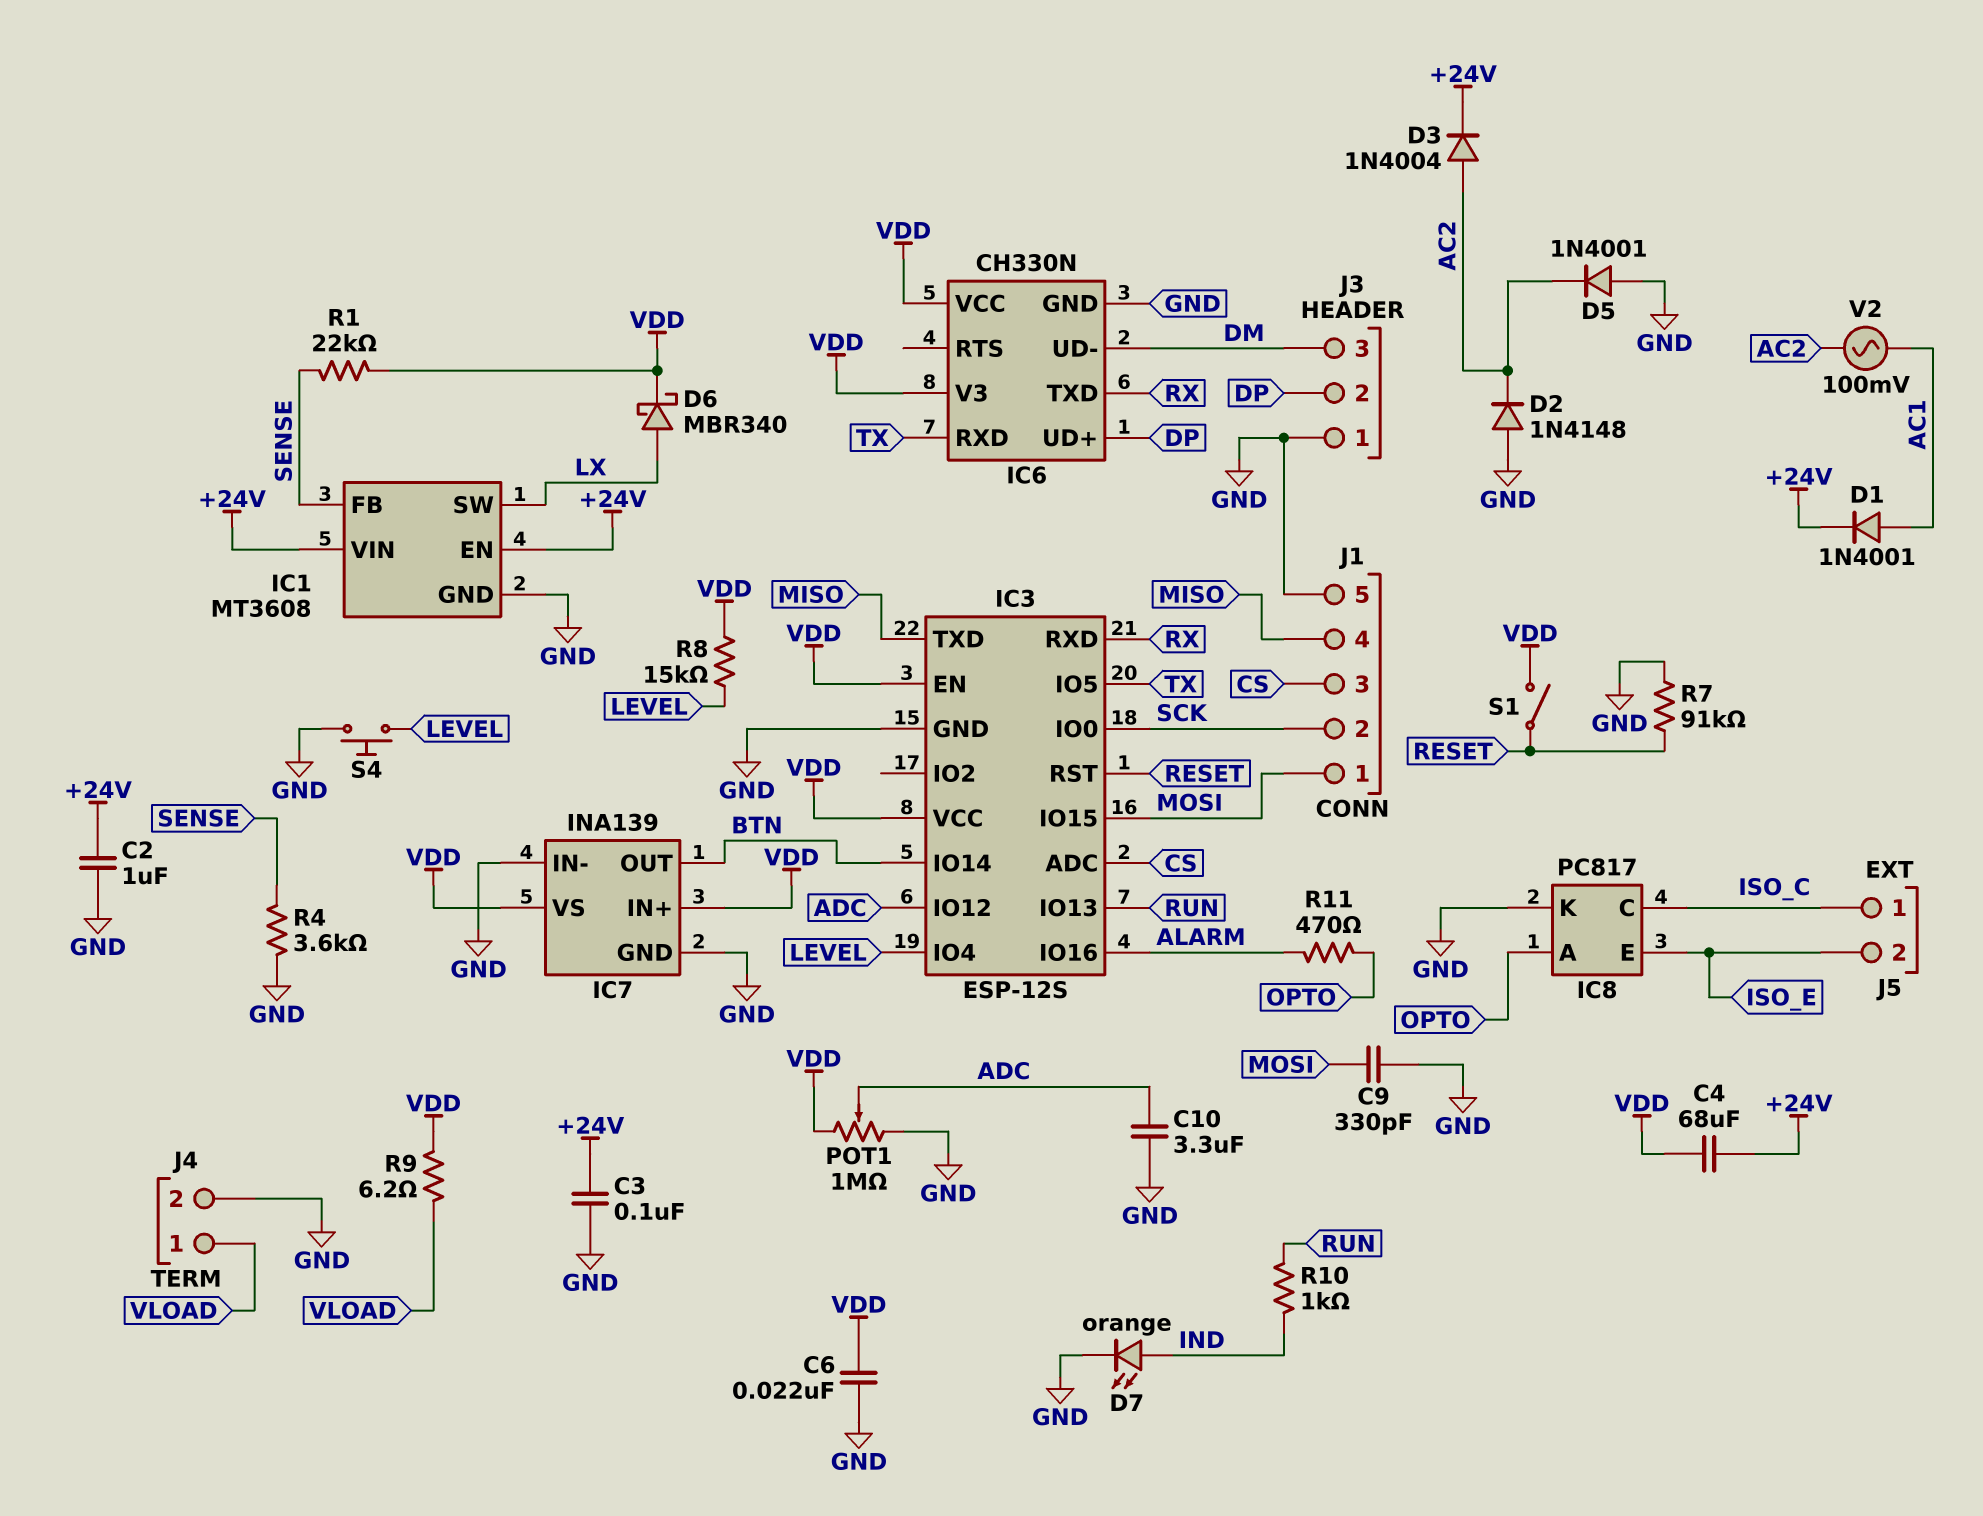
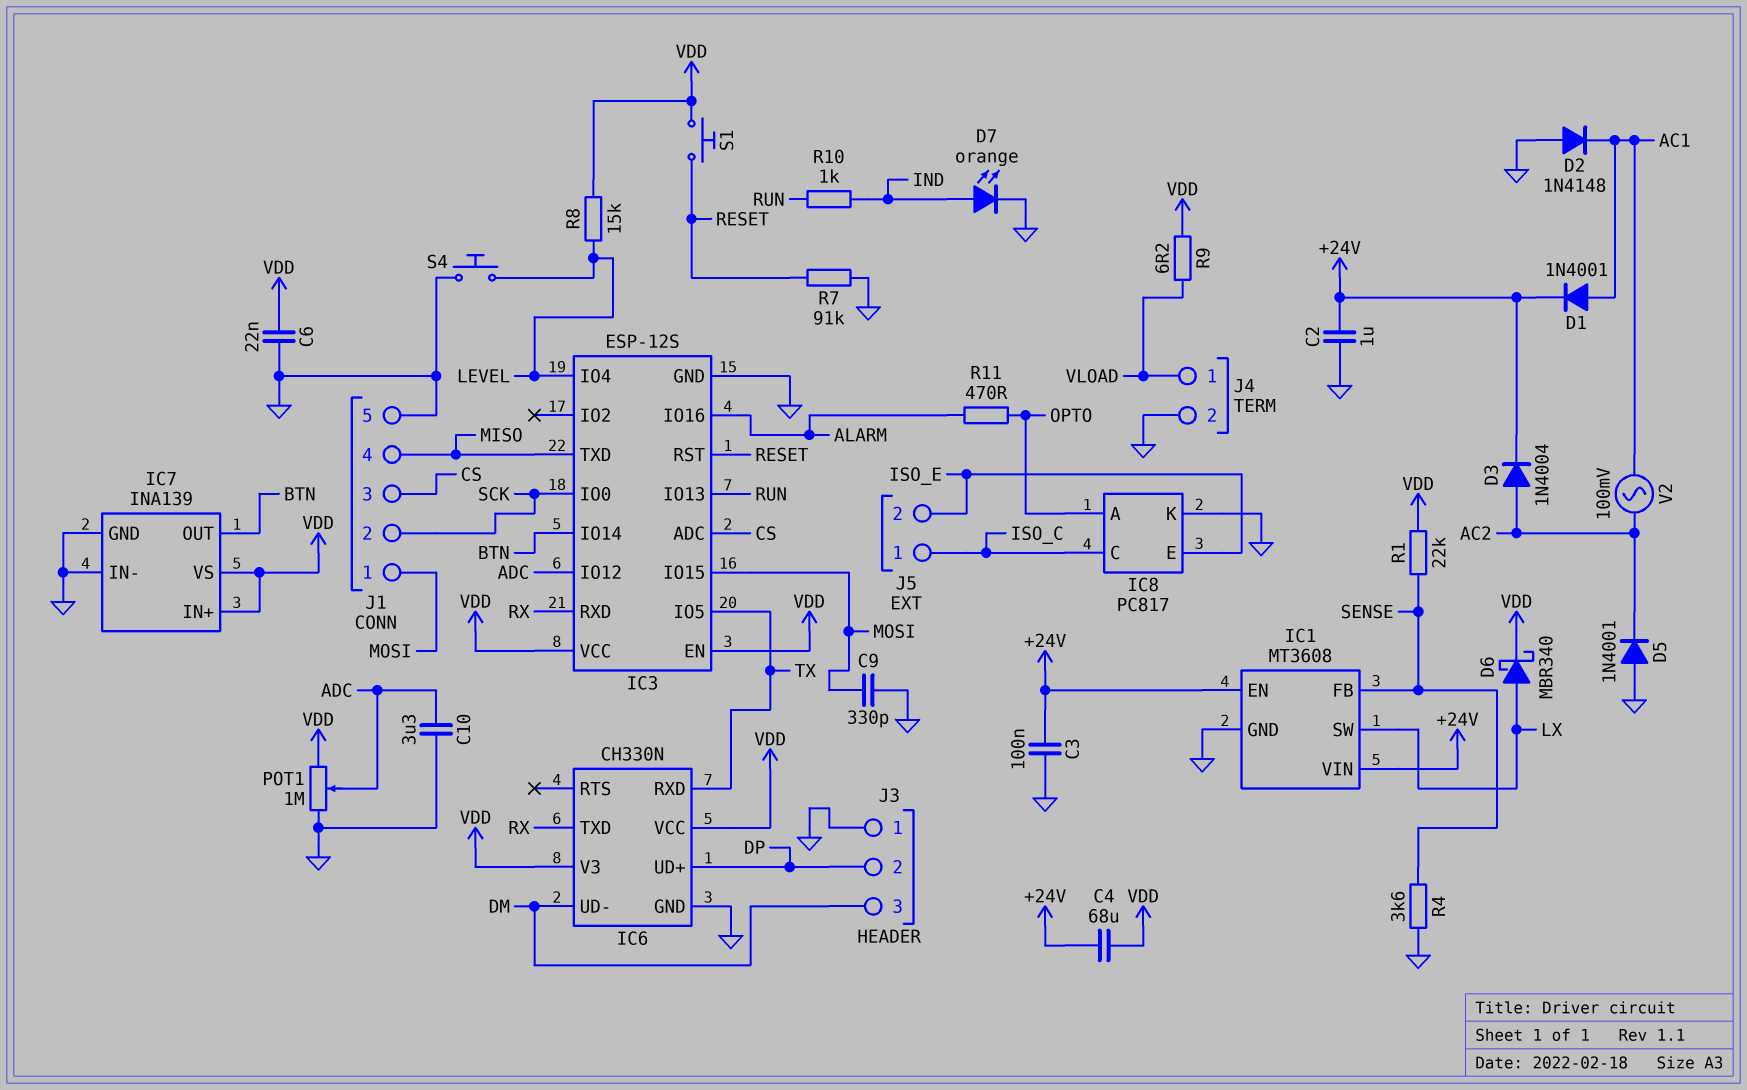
D2: diode 1N4148 (A GND, K AC2) -> diode 1N4148 (A GND, K AC1)
S1: switch (RESET, VDD) -> button (RESET, VDD)

